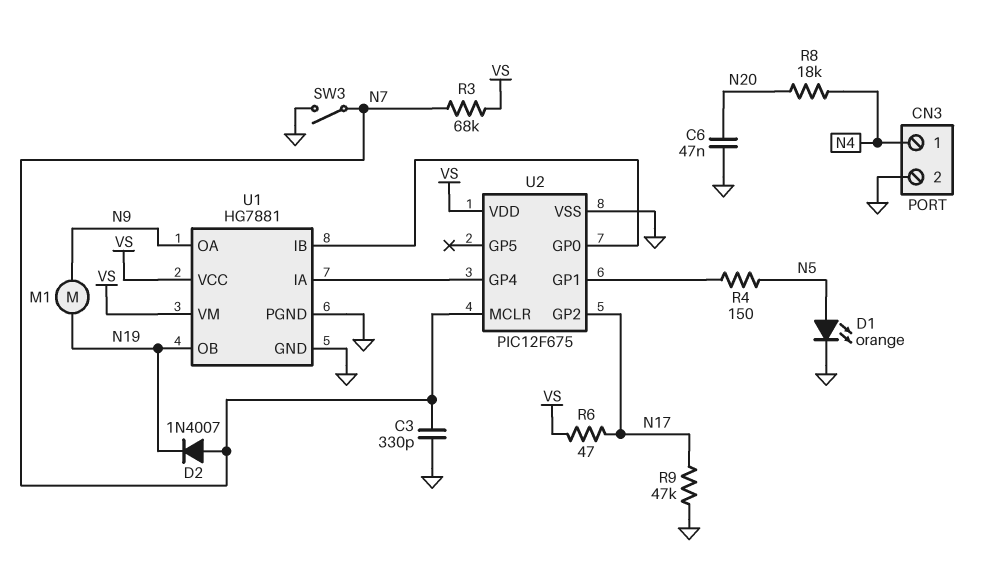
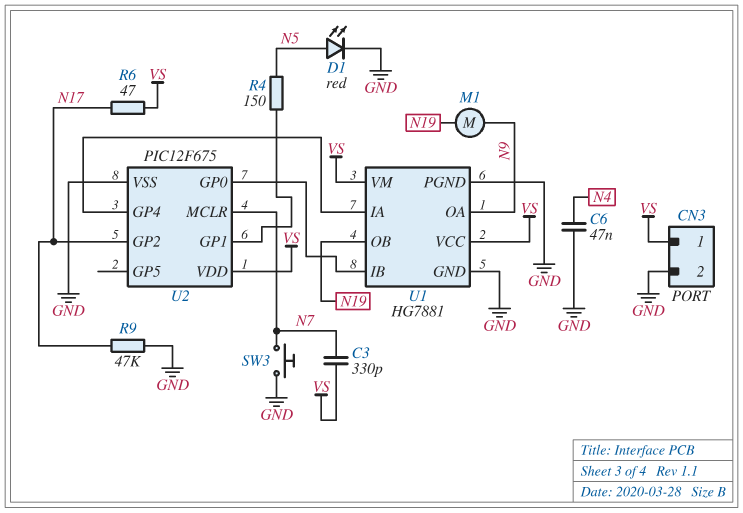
C3: 330pF (GND, N7) -> 330pF (N7, VS)
C6: 47nF (GND, N20) -> 47nF (GND, N4)
CN3 pin 1: N4 -> VS
D1: LED orange (A N5, K GND) -> LED red (A N5, K GND)
D2: diode 1N4007 (A N7, K N19) -> none
R3: 68k (N7, VS) -> none
R8: 18k (N4, N20) -> none
SW3: switch (GND, N7) -> button (GND, N7)

